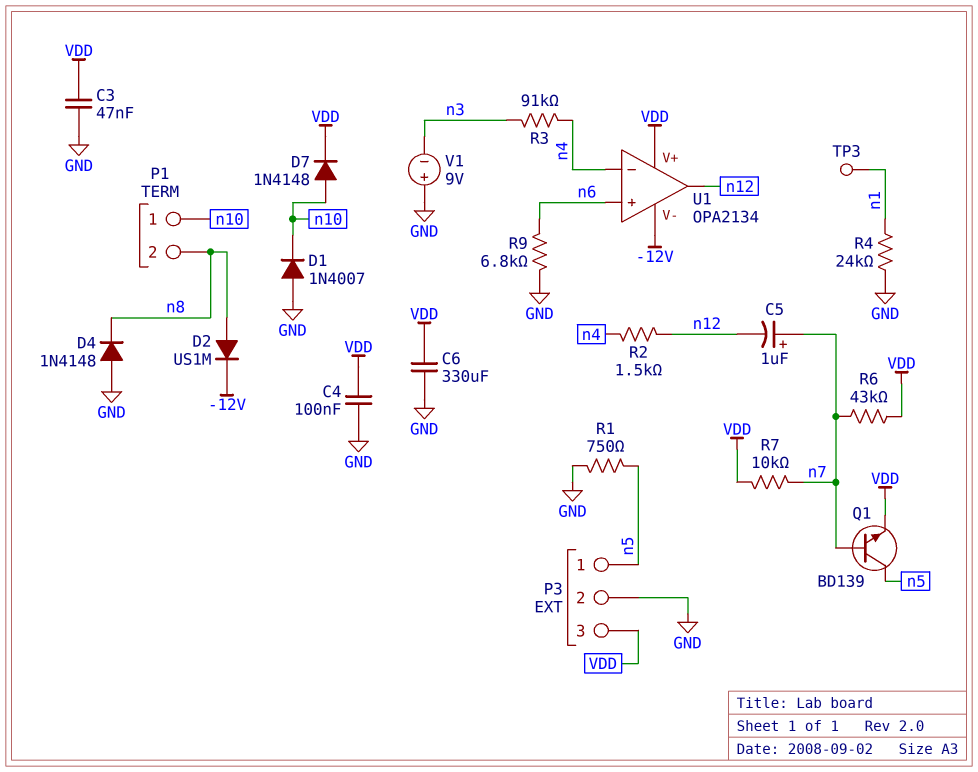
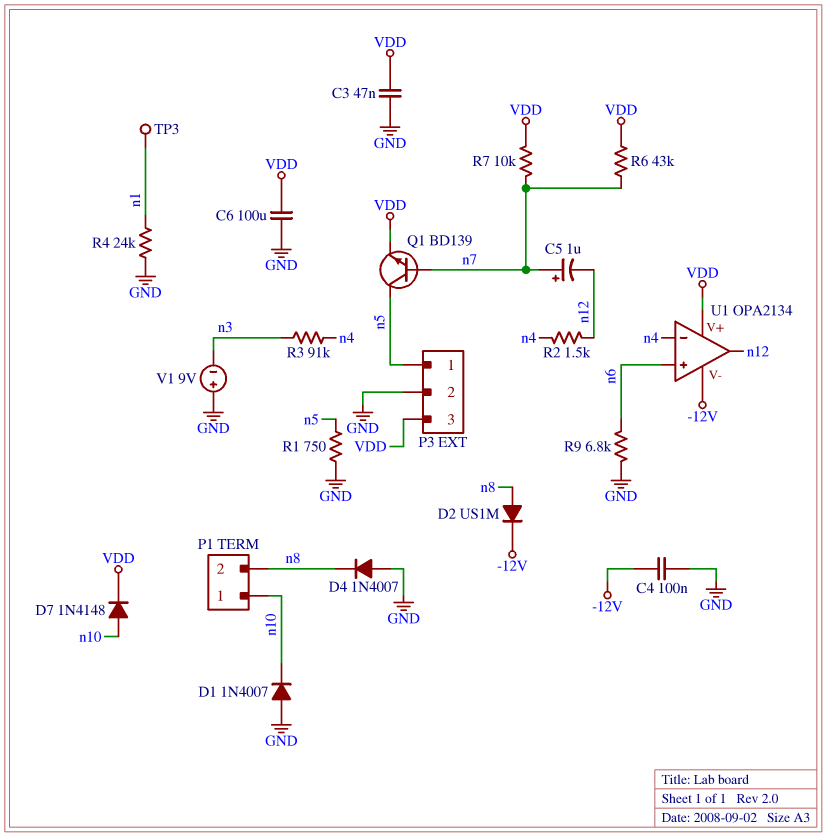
C4: 100nF (GND, VDD) -> 100nF (-12V, GND)
C6: 330uF (GND, VDD) -> 100uF (GND, VDD)
D4: diode 1N4148 (A GND, K n8) -> diode 1N4007 (A GND, K n8)

